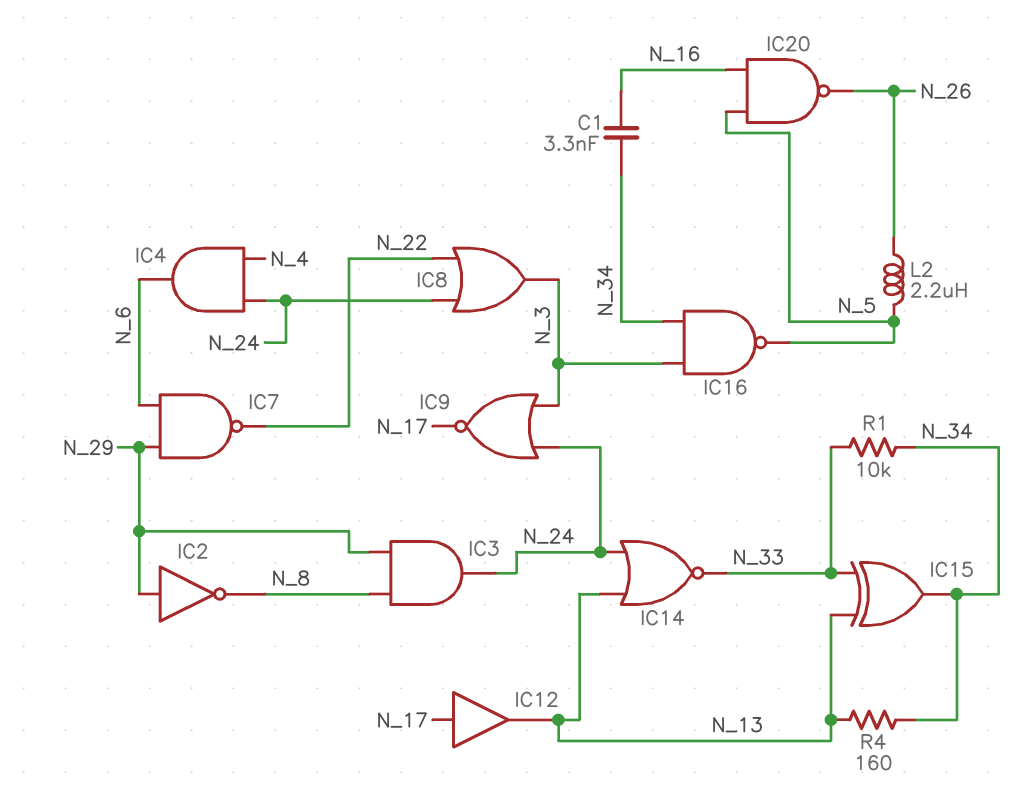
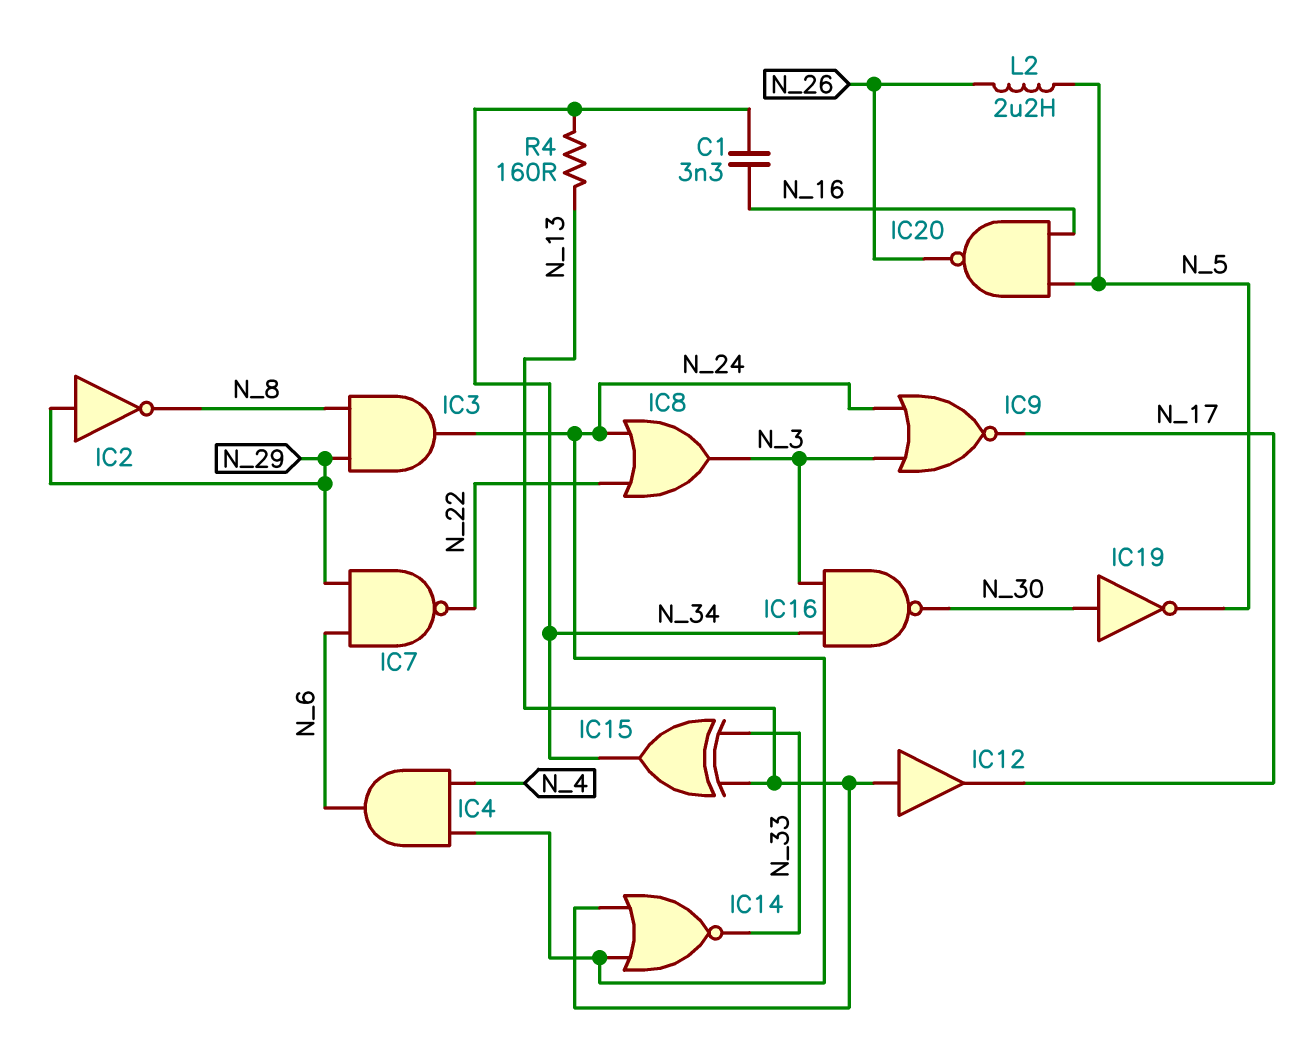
IC12: buffer (in N_17, out N_13) -> buffer (in N_13, out N_17)
IC16: NAND (in N_3, in N_34, out N_5) -> NAND (in N_3, in N_34, out N_30)
IC19: none -> NOT (in N_30, out N_5)
R1: 10k (N_33, N_34) -> none

